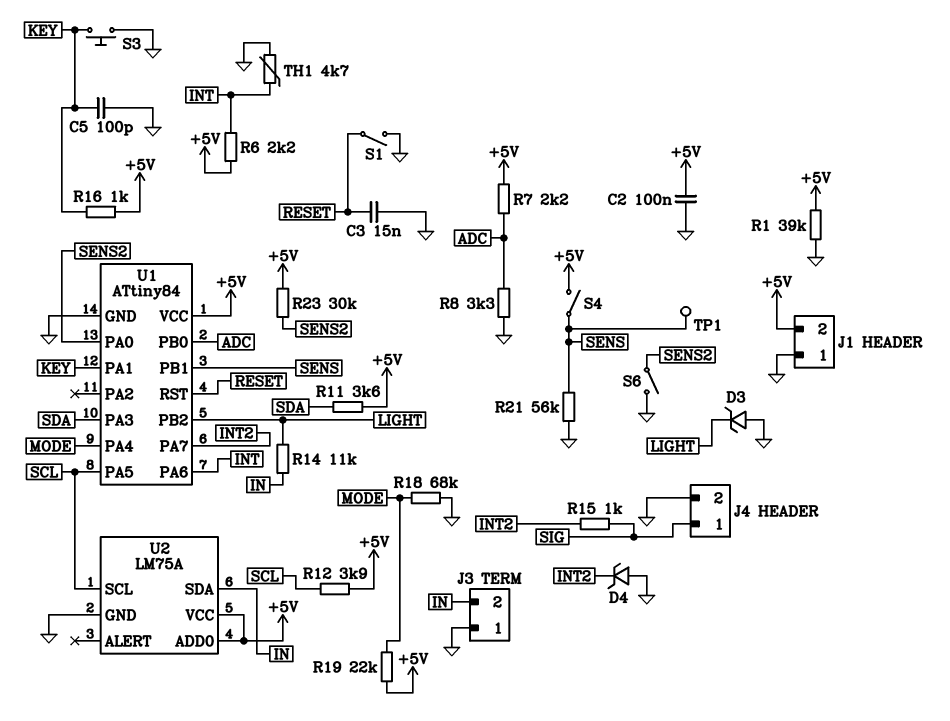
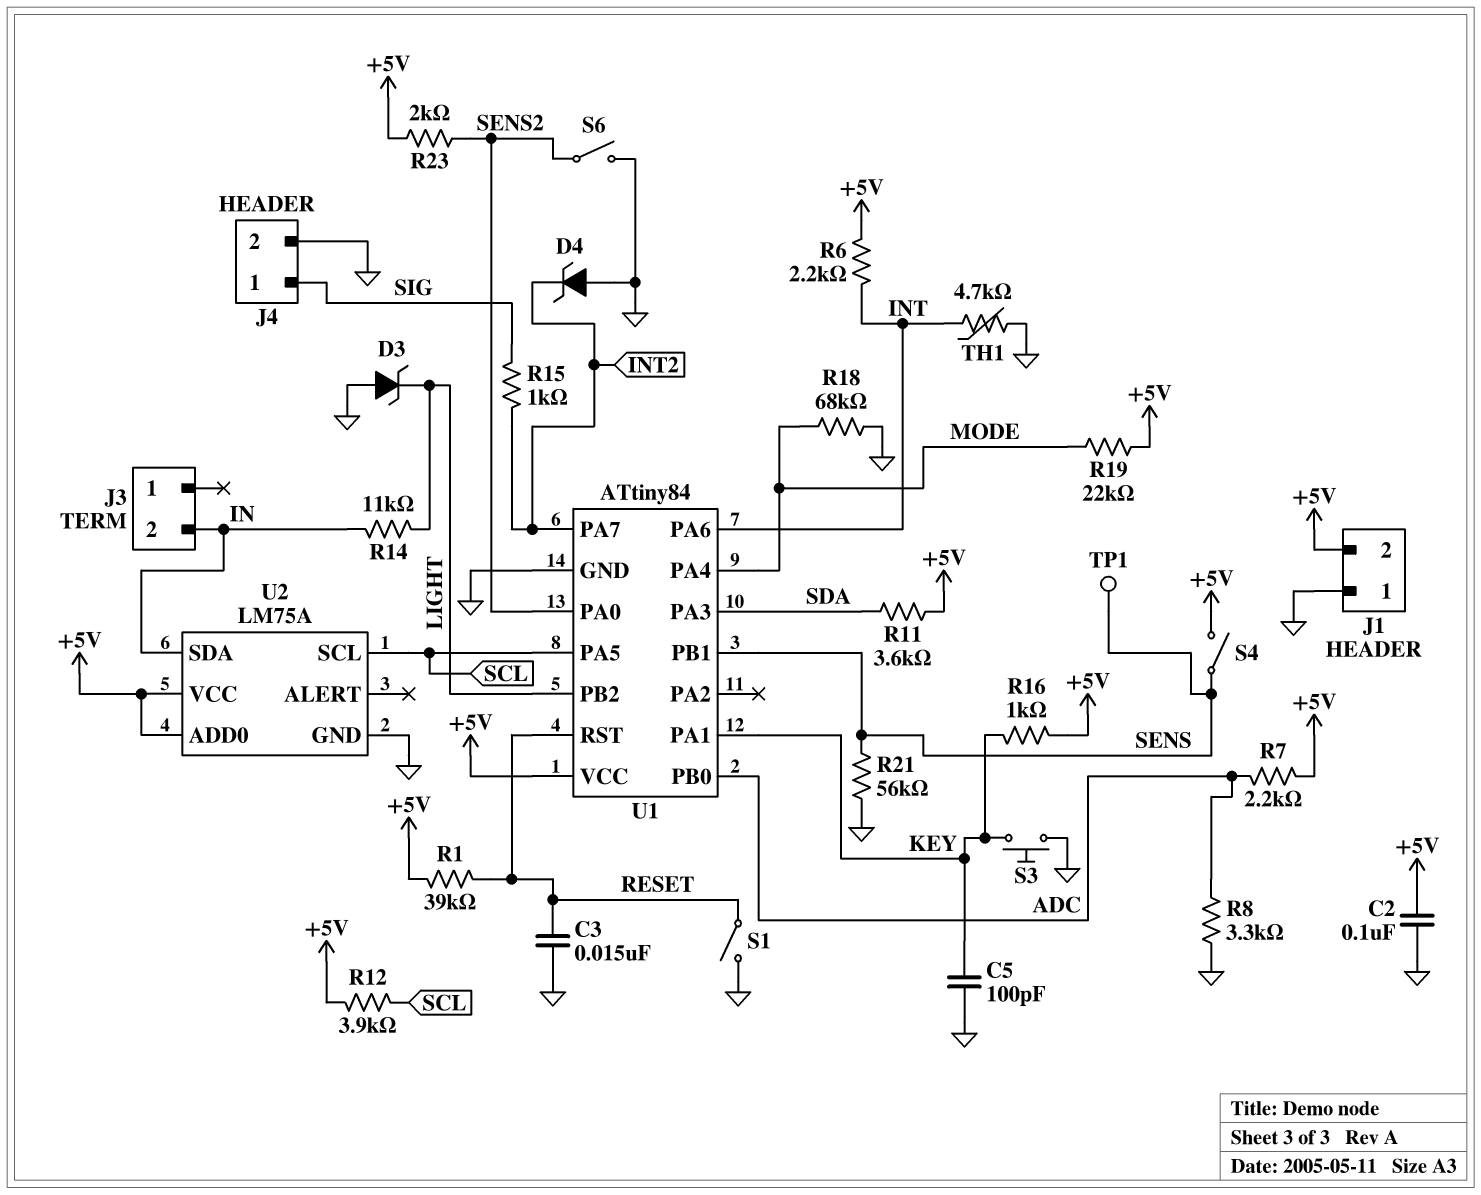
J3 pin 1: GND -> none
R1: 39k (+5V, GND) -> 39k (+5V, RESET)
R23: 30k (+5V, SENS2) -> 2k (+5V, SENS2)

